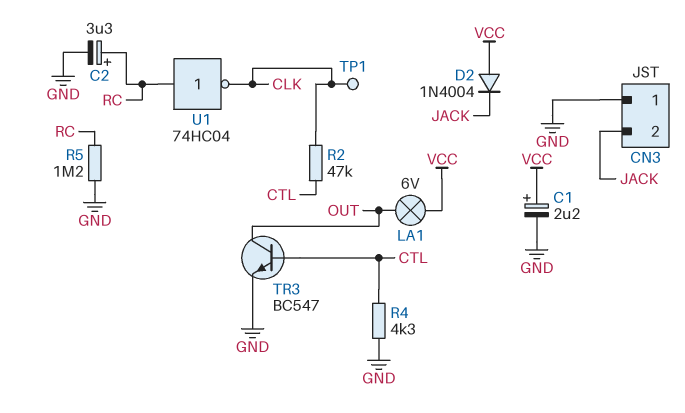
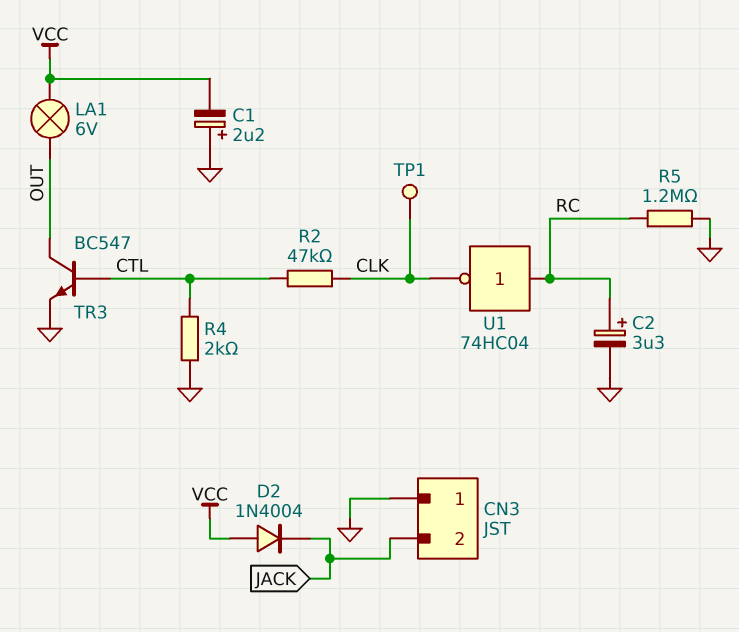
C1: 2.2uF (plus VCC, minus GND) -> 2.2uF (plus GND, minus VCC)
R4: 4.3k (CTL, GND) -> 2k (CTL, GND)

